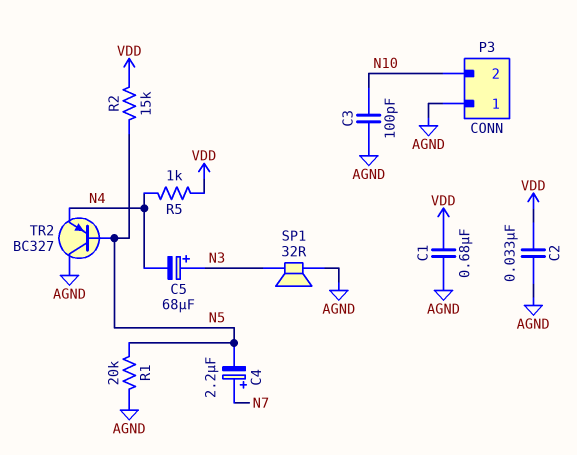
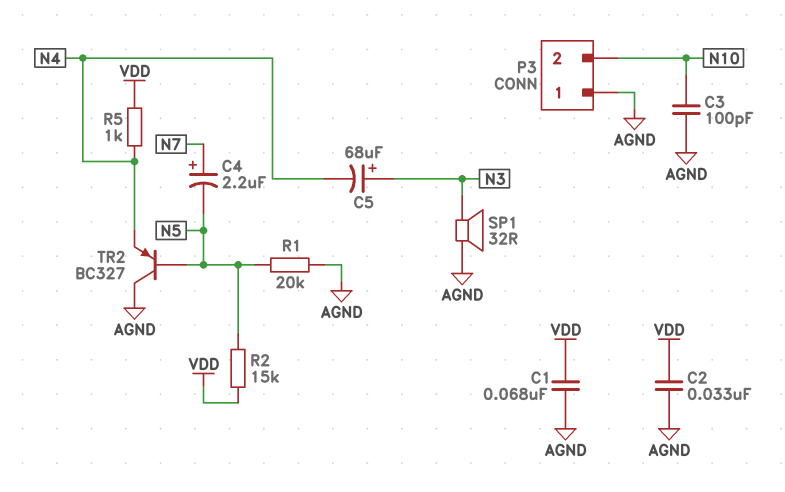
C1: 680nF (AGND, VDD) -> 68nF (AGND, VDD)

